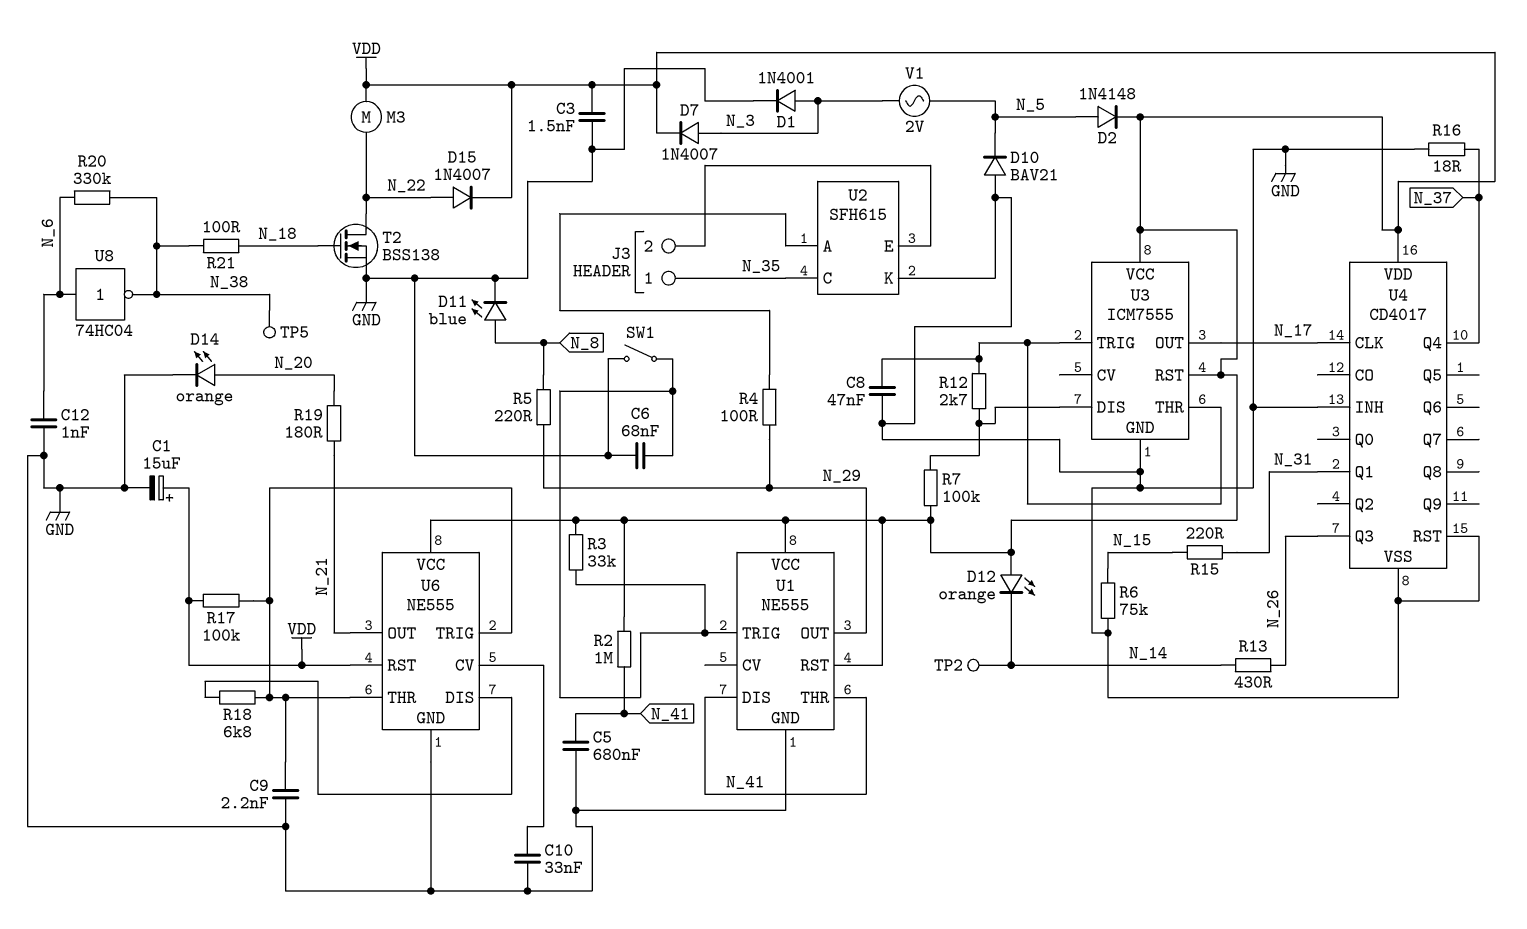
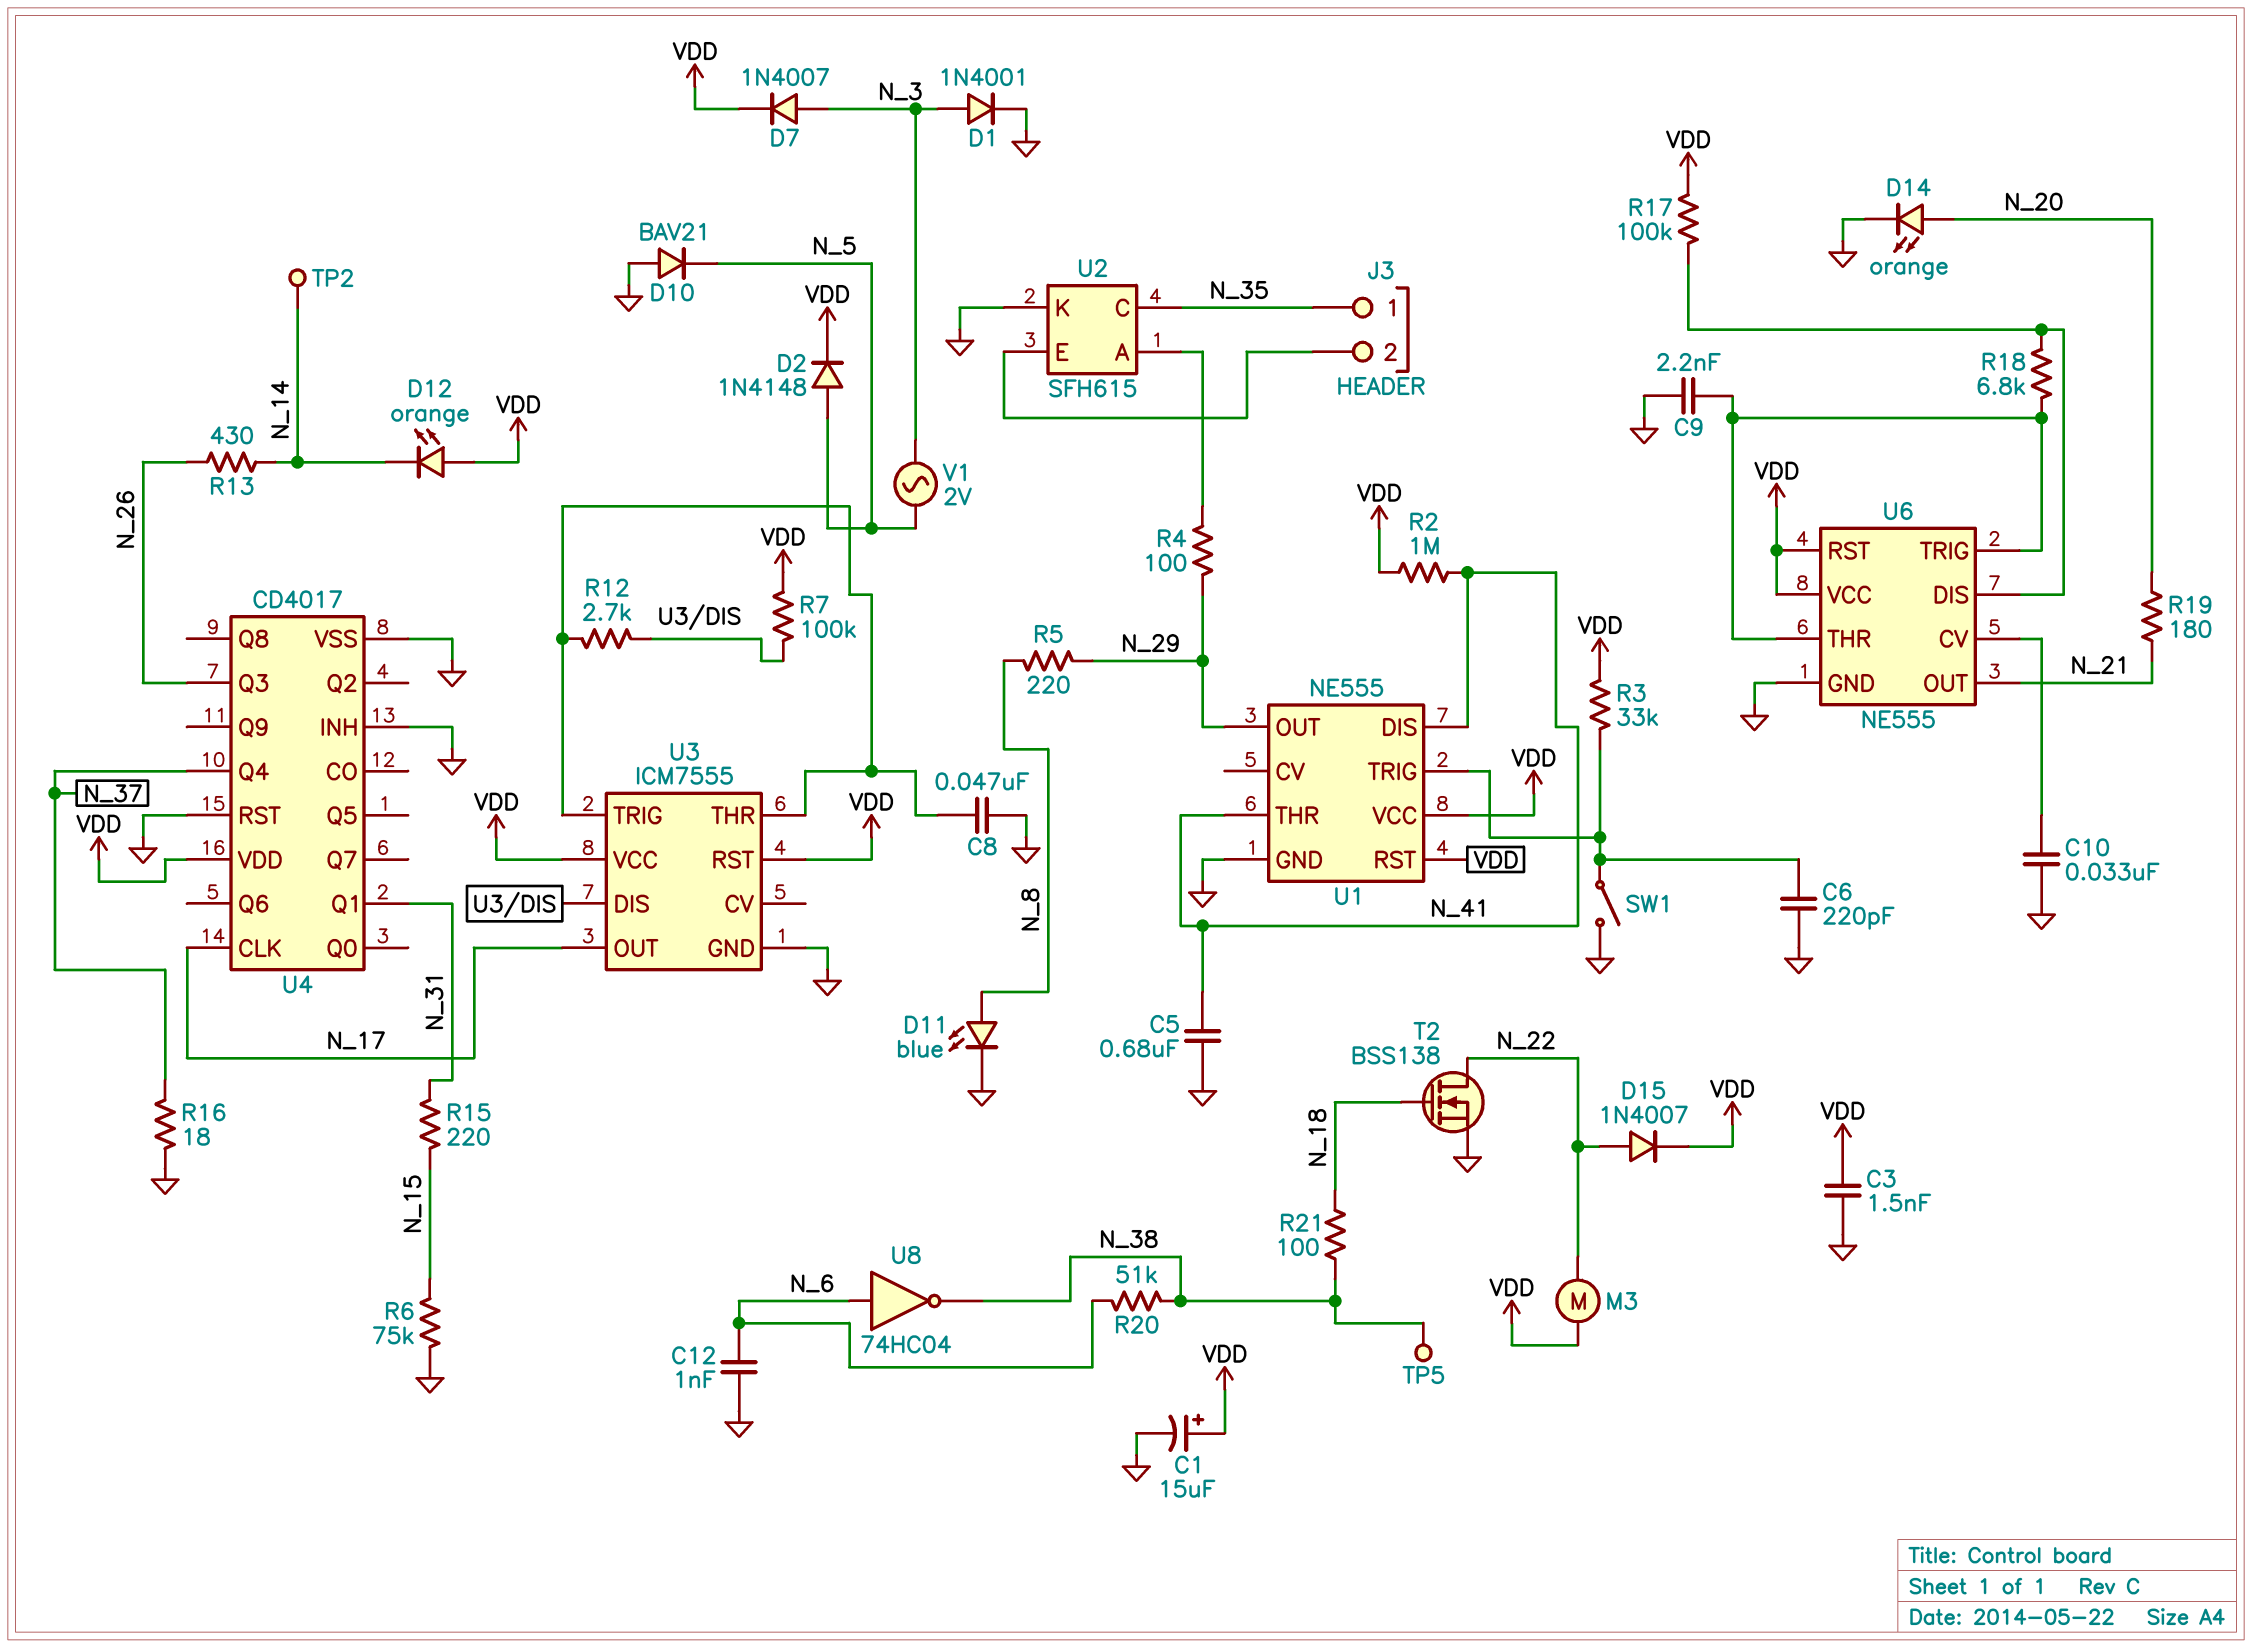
C6: 68nF (GND, U1/TRIG) -> 220pF (GND, U1/TRIG)
R17: 100k (U6/THR, VDD) -> 100k (U6/DIS, VDD)
R20: 330k (N_6, N_38) -> 51k (N_6, N_38)

